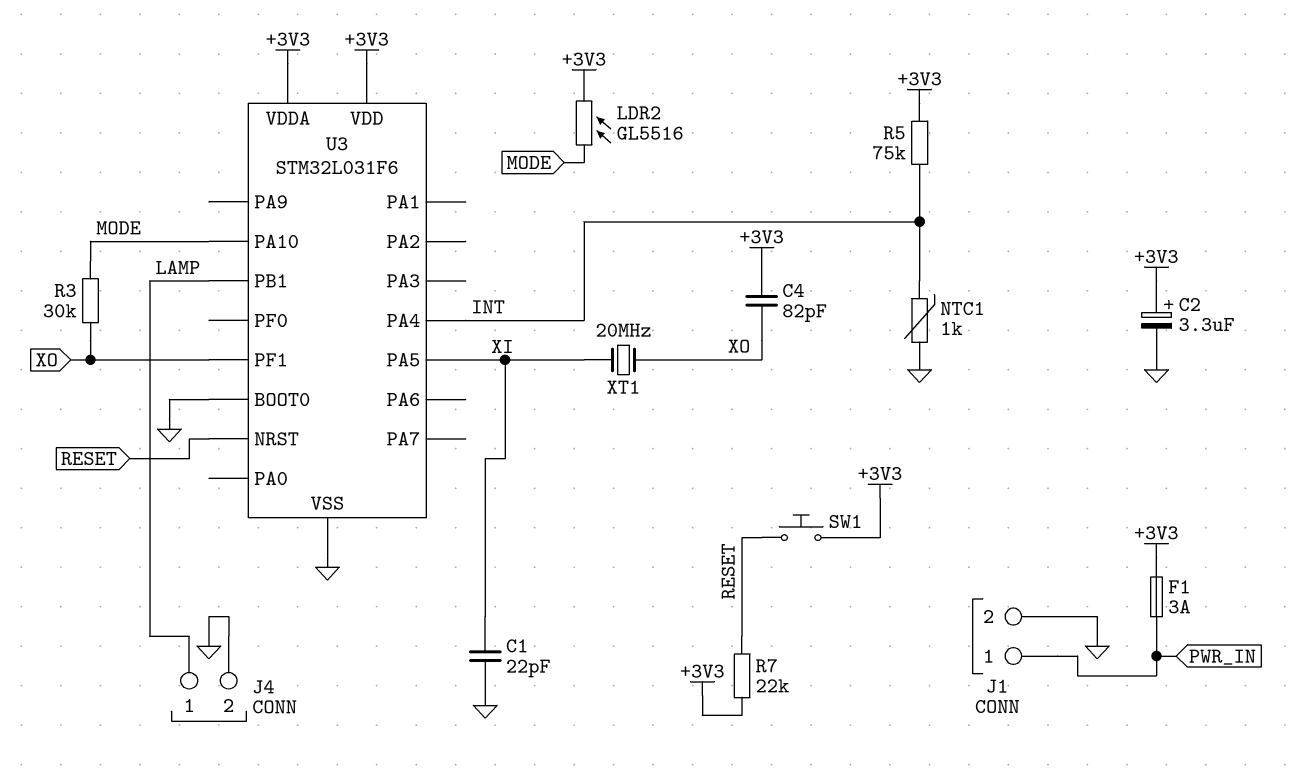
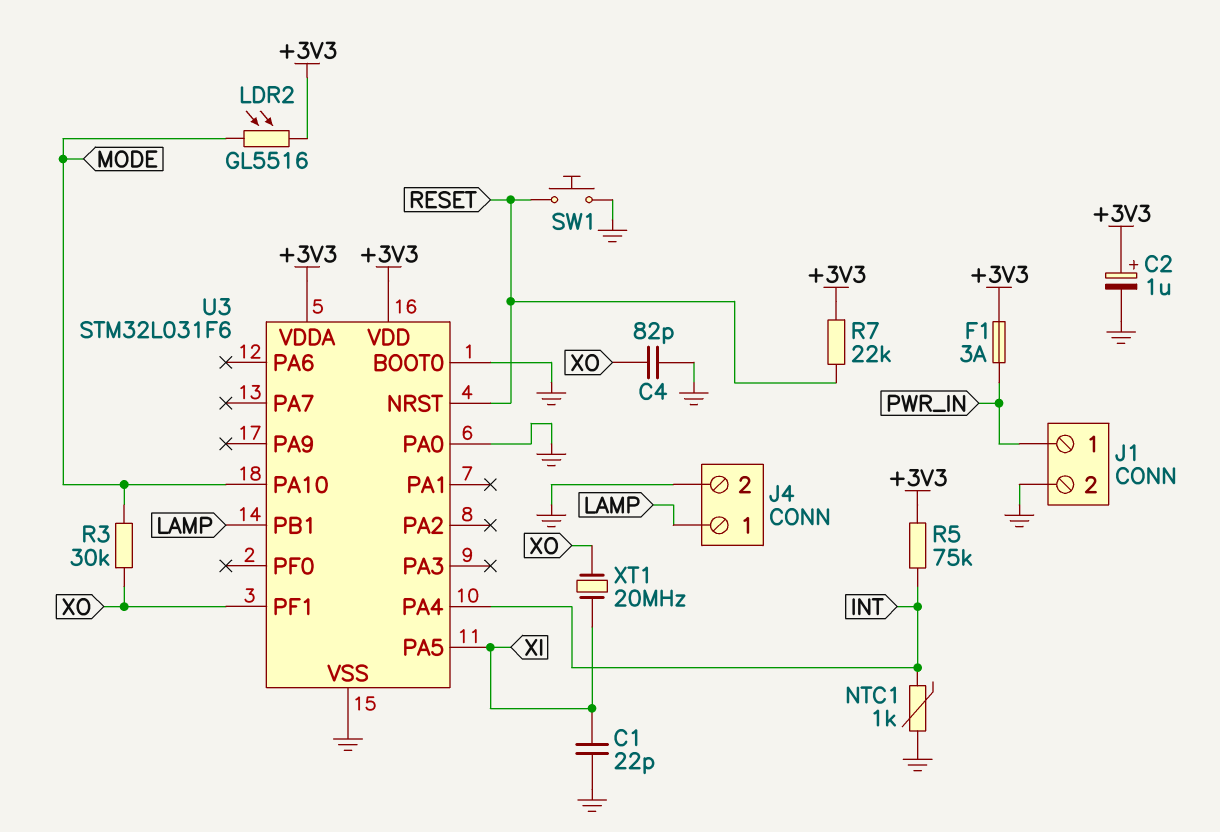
C2: 3.3uF (plus +3V3, minus GND) -> 1uF (plus +3V3, minus GND)
C4: 82pF (+3V3, XO) -> 82pF (GND, XO)
SW1: button (+3V3, RESET) -> button (GND, RESET)
U3 pin PA0: none -> GND

